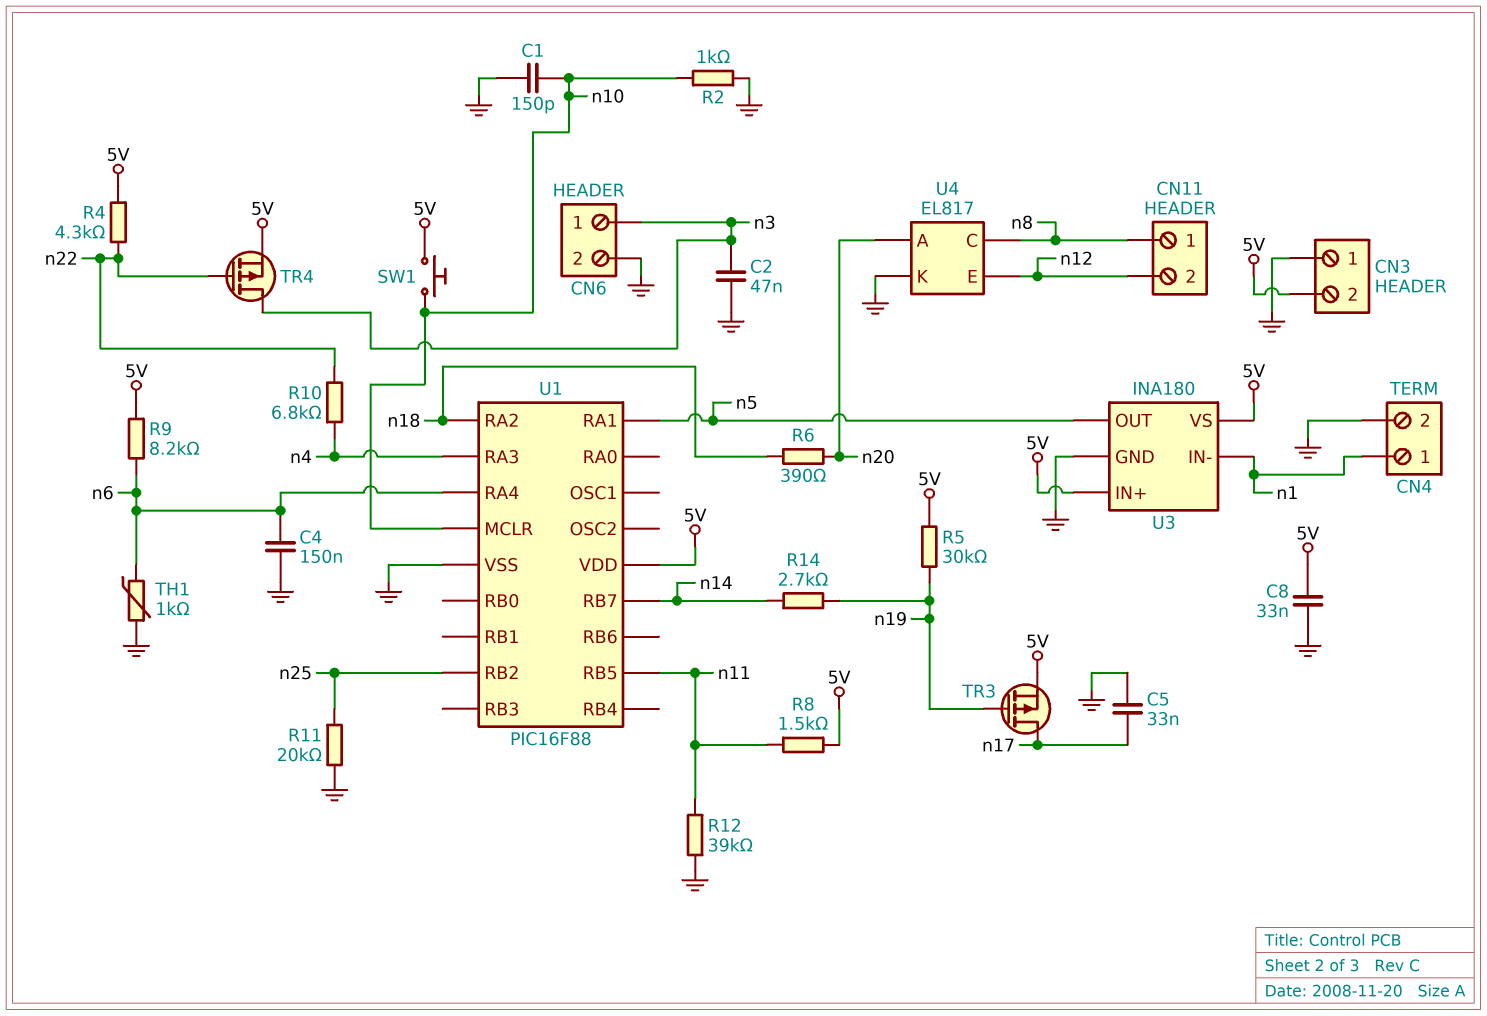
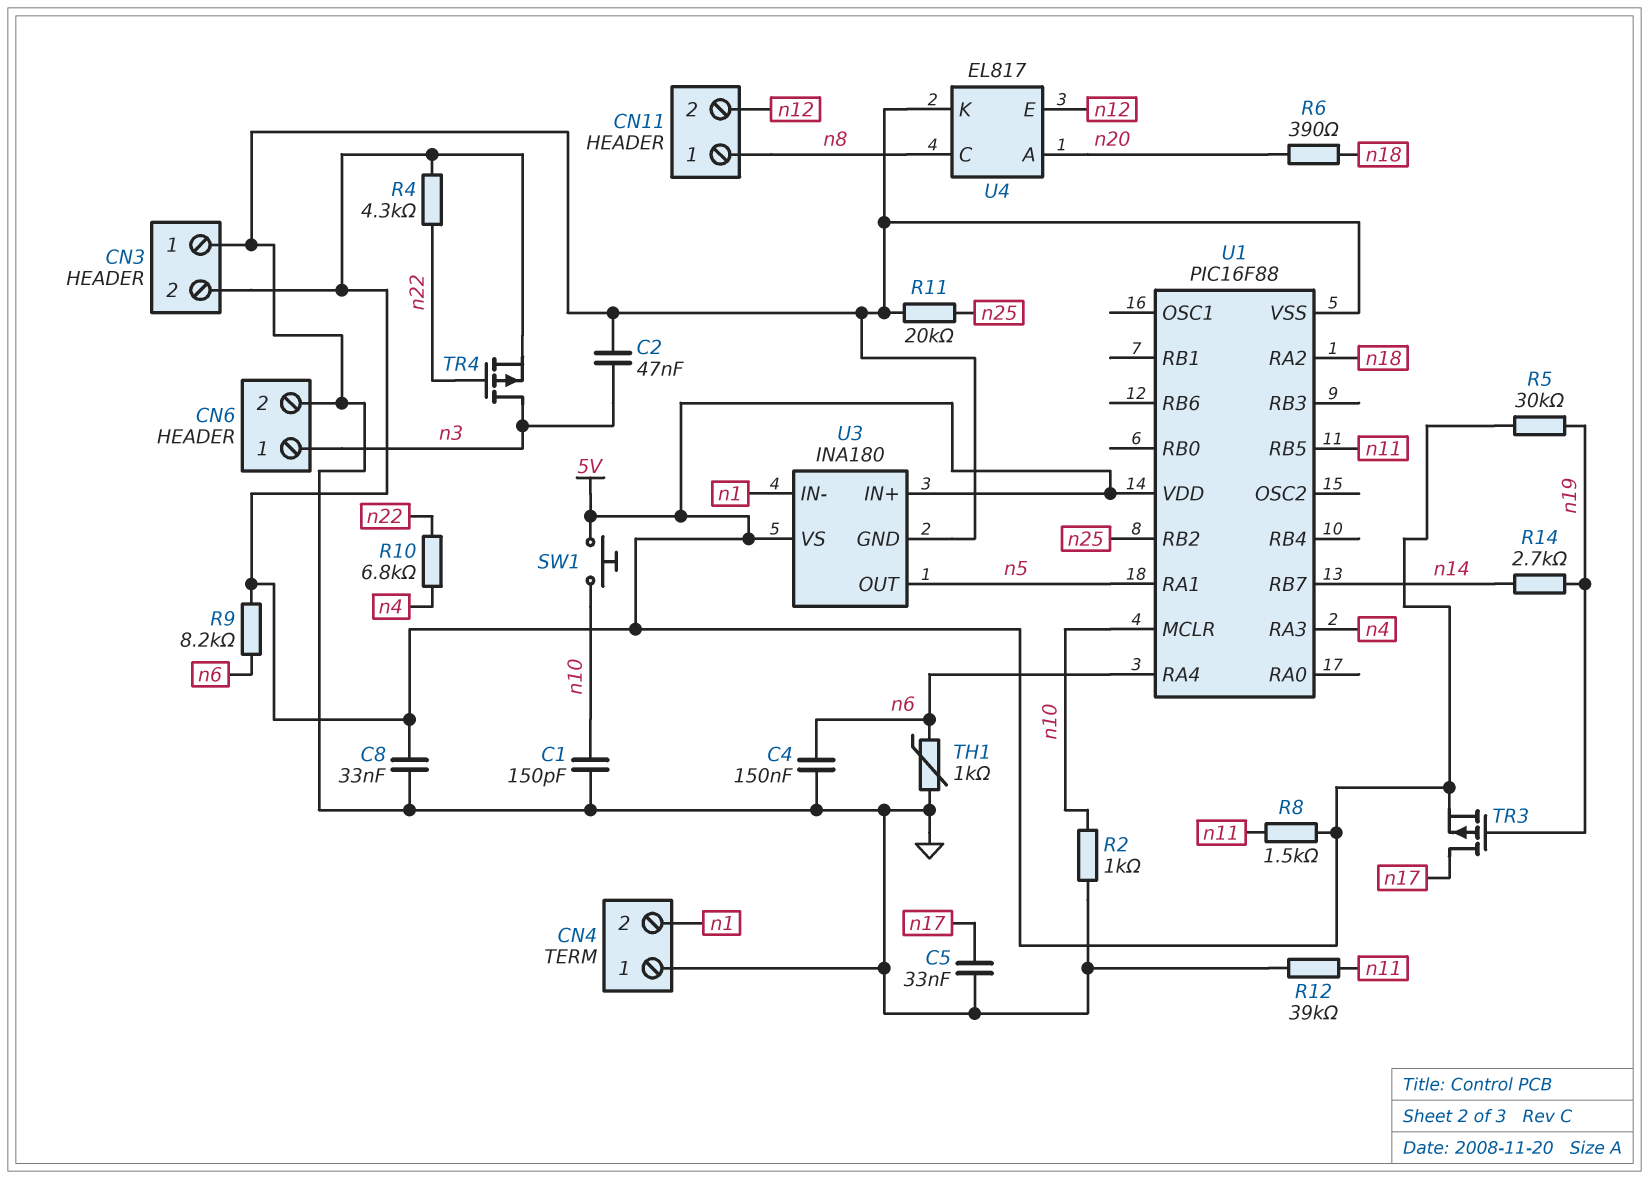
CN4 pin 1: n1 -> GND
CN4 pin 2: GND -> n1

